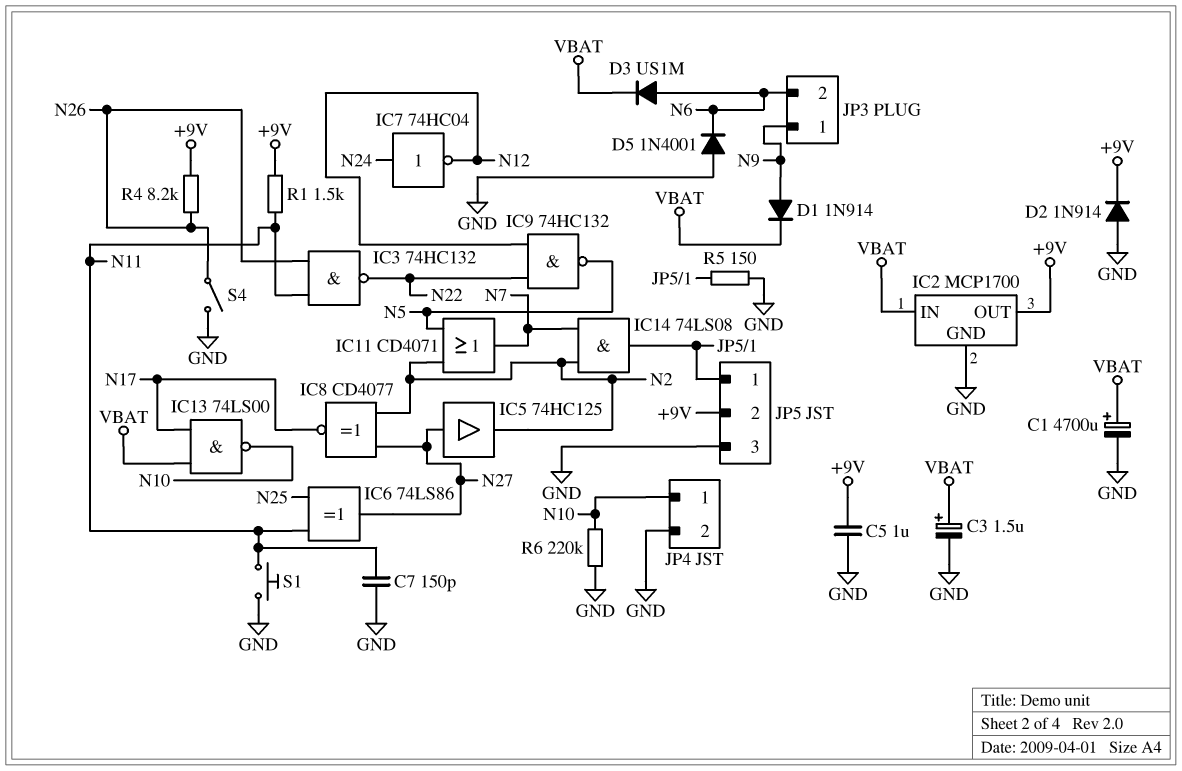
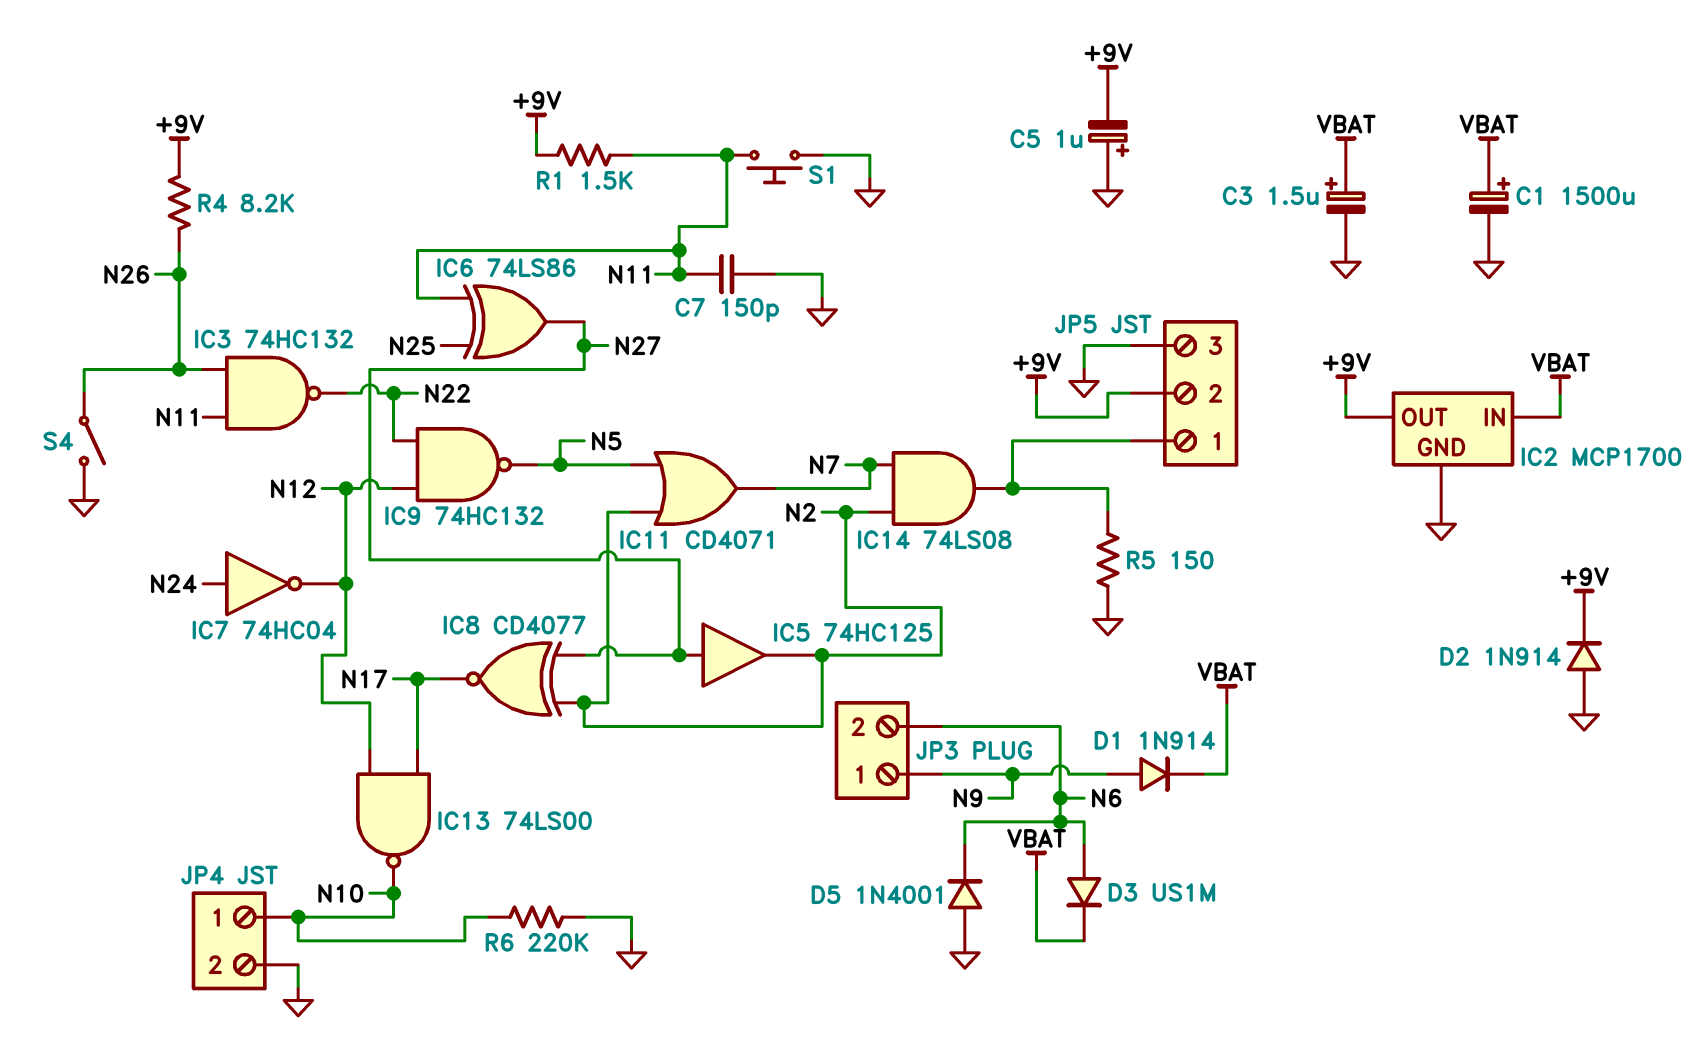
C1: 4700uF (plus VBAT, minus GND) -> 1500uF (plus VBAT, minus GND)
C5: 1uF (+9V, GND) -> 1uF (plus GND, minus +9V)
IC13: NAND 74LS00 (in N17, in VBAT, out N10) -> NAND 74LS00 (in N12, in N17, out N10)

